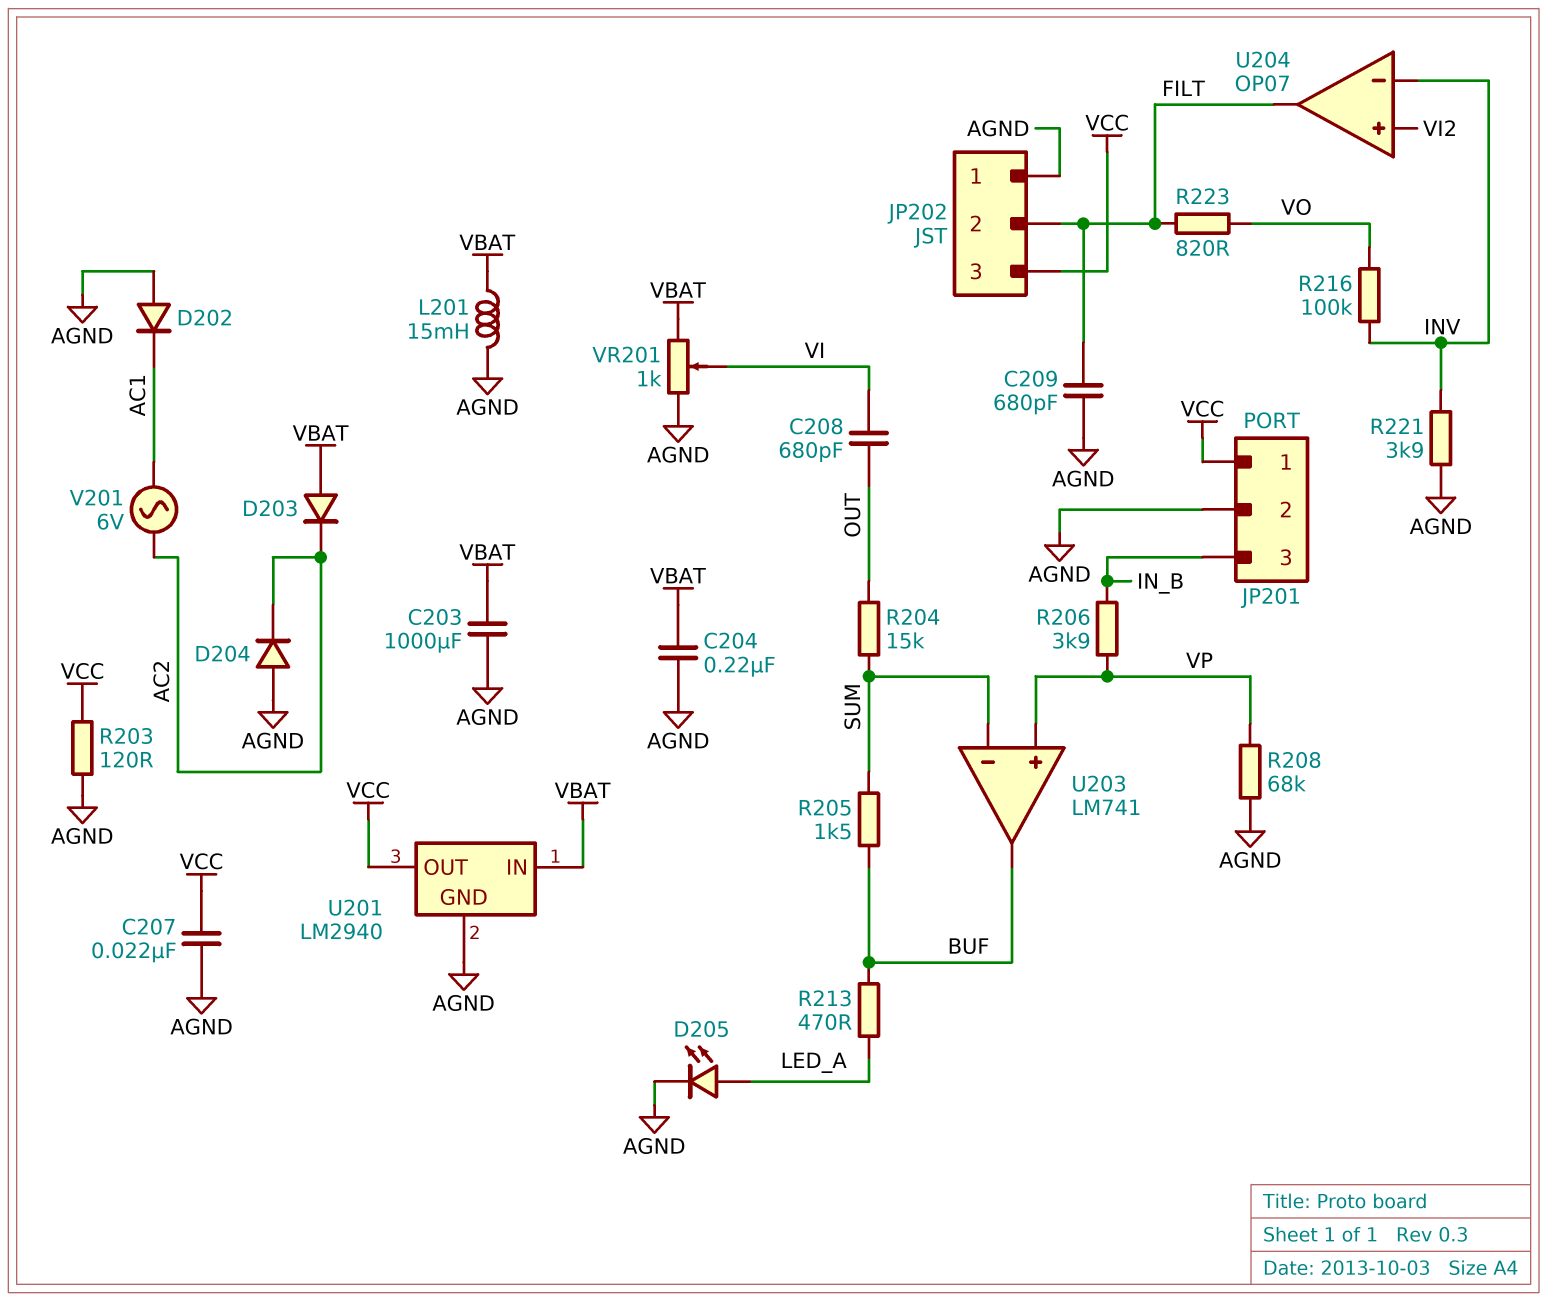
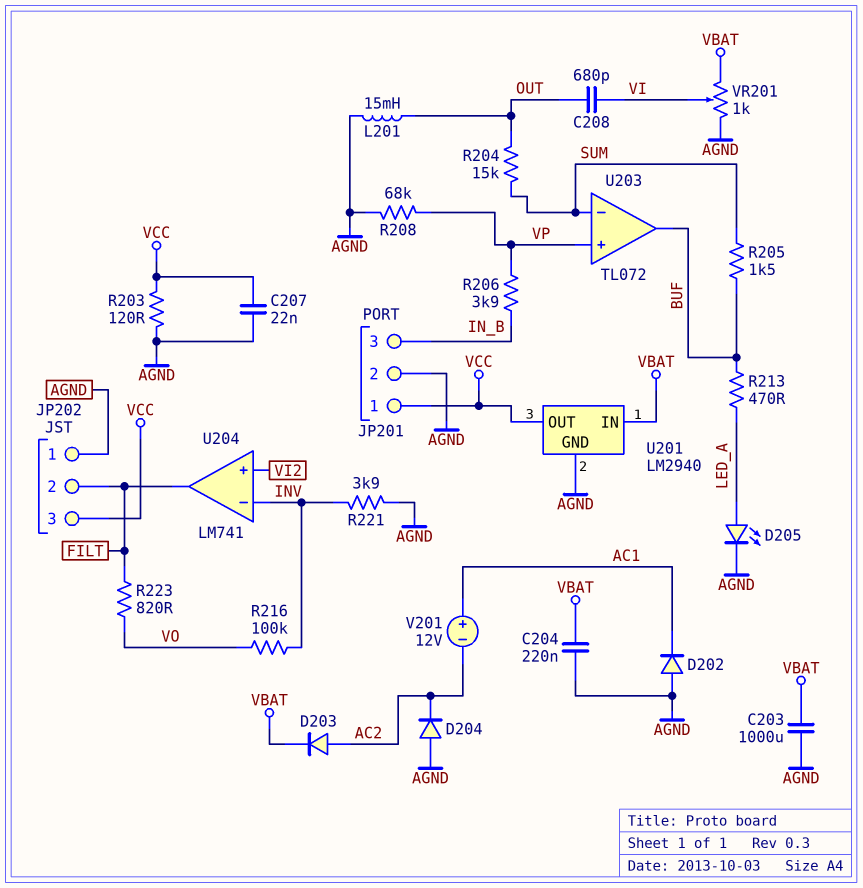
C209: 680pF (AGND, FILT) -> none
D203: diode (A VBAT, K AC2) -> diode (A AC2, K VBAT)
L201: 15mH (AGND, VBAT) -> 15mH (AGND, OUT)
U203: LM741 -> TL072
U204: OP07 -> LM741
V201: AC 6V (AC1, AC2) -> 12V (plus AC1, minus AC2)

